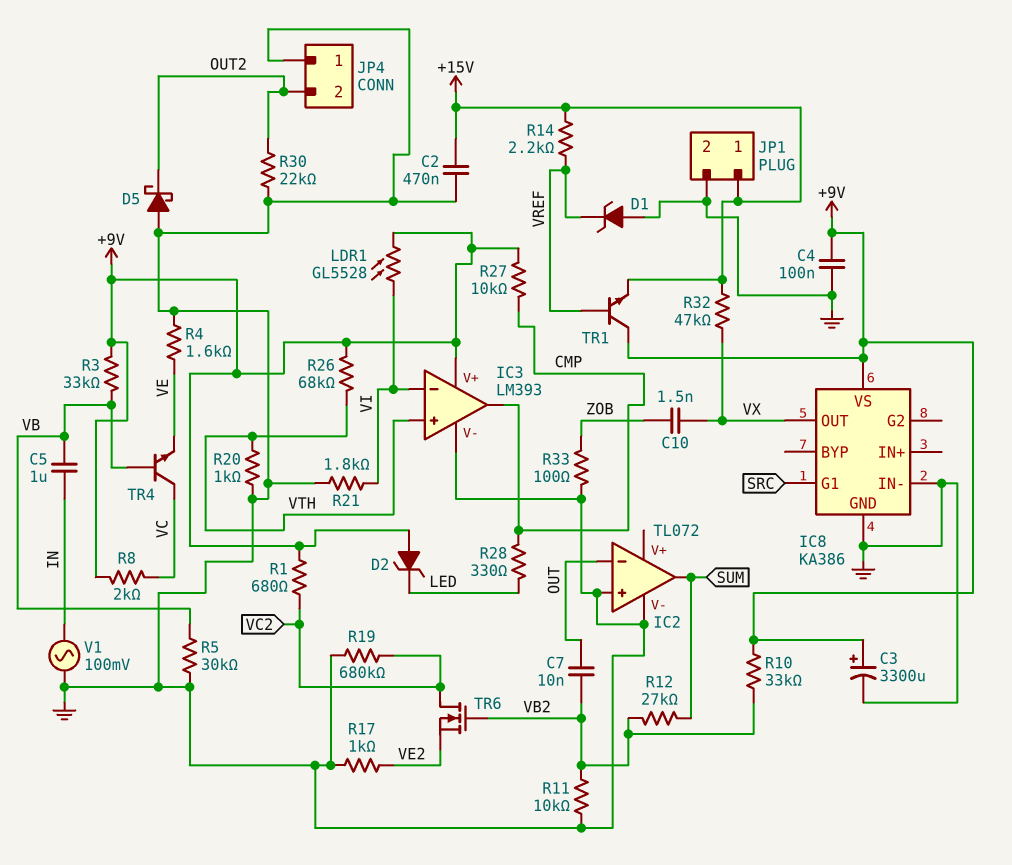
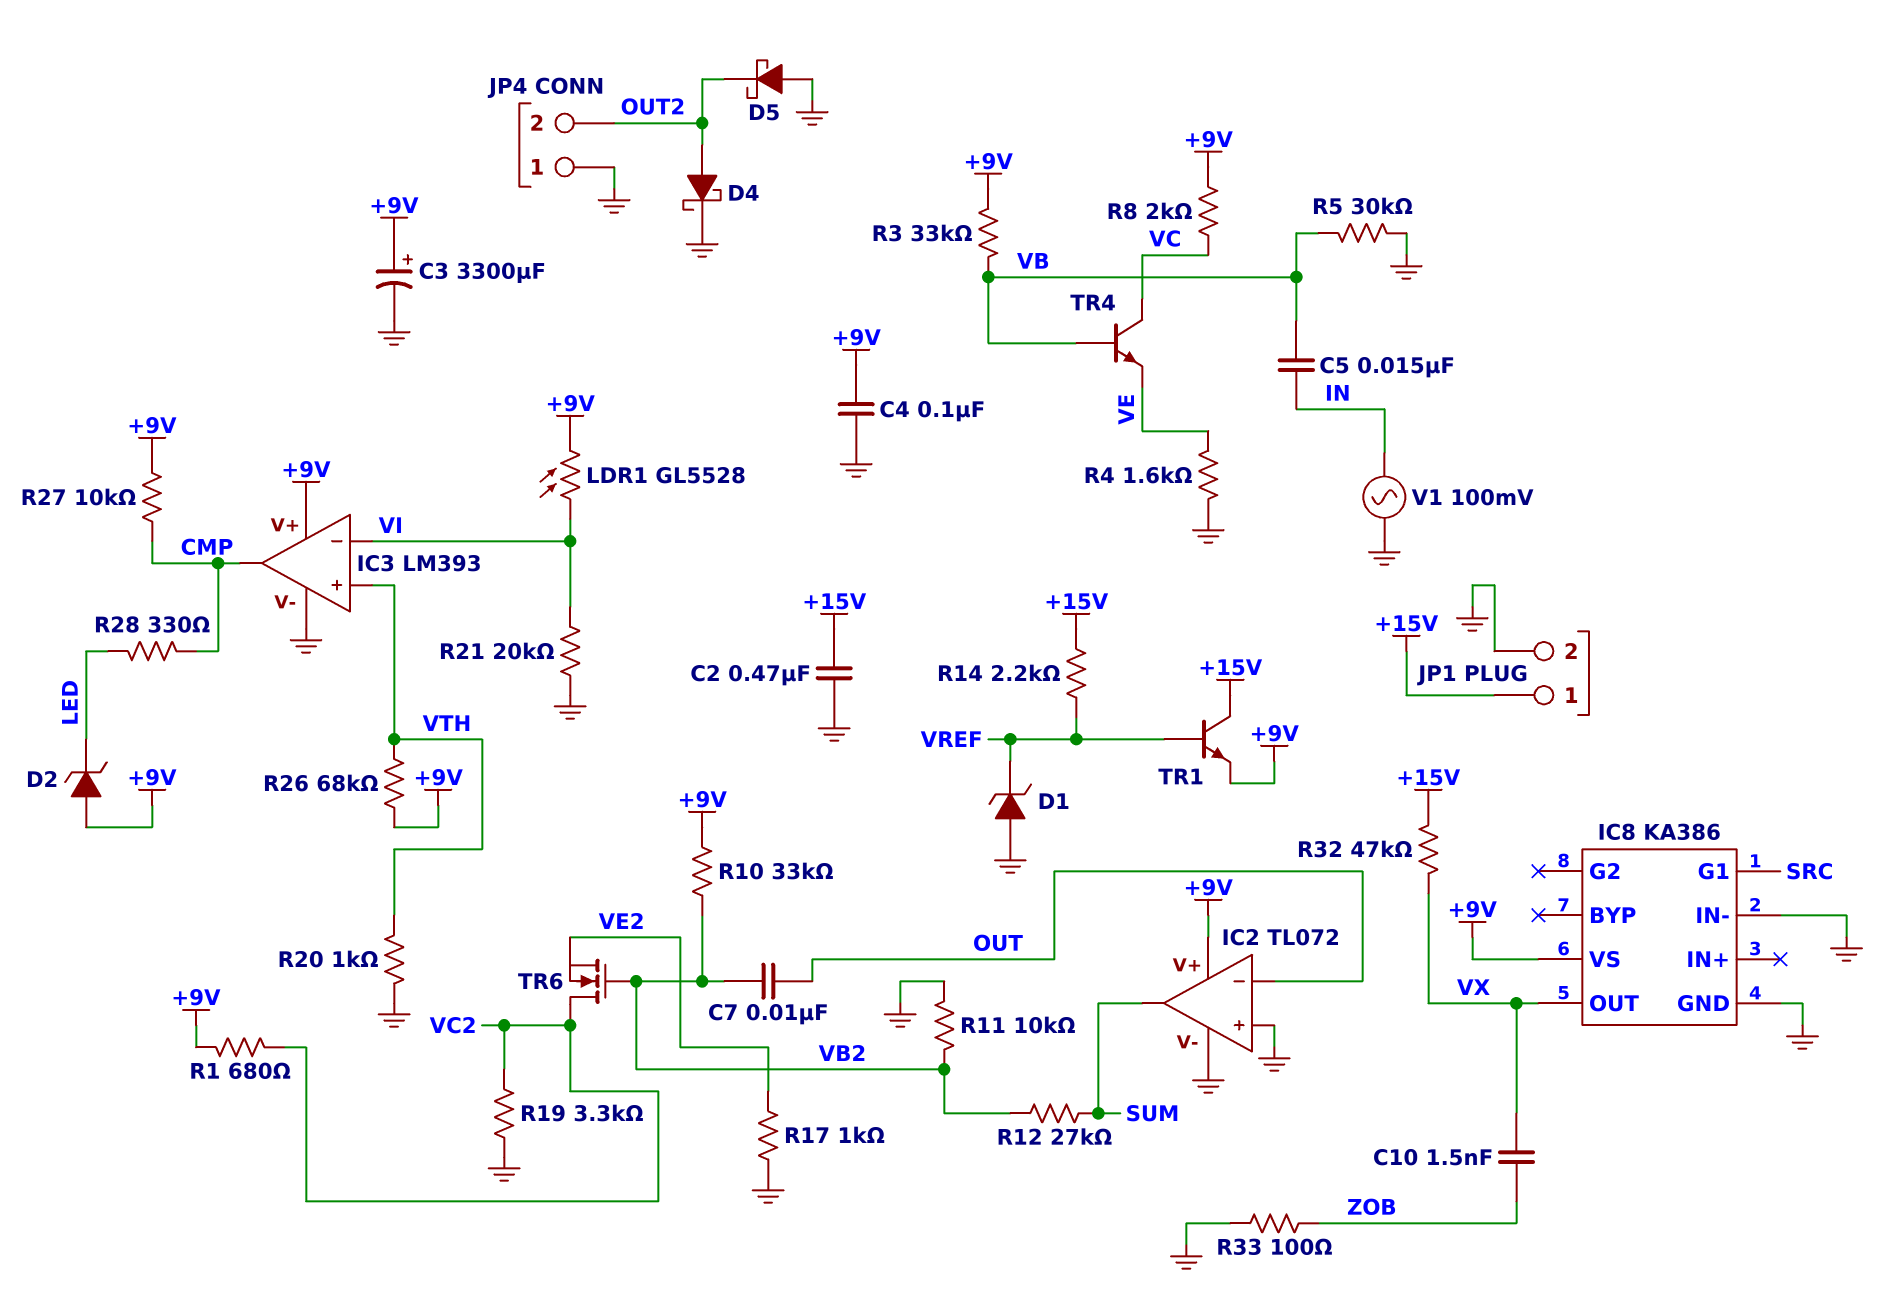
C5: 1uF (IN, VB) -> 15nF (IN, VB)
D4: none -> schottky (A OUT2, K GND)
IC2 pin V+: none -> +9V
R19: 680k (GND, VC2) -> 3.3k (GND, VC2)
R21: 1.8k (GND, VI) -> 20k (GND, VI)
R30: 22k (GND, OUT2) -> none
TR1: NPN (B VREF, C +9V, E +15V) -> NPN (B VREF, C +15V, E +9V)

